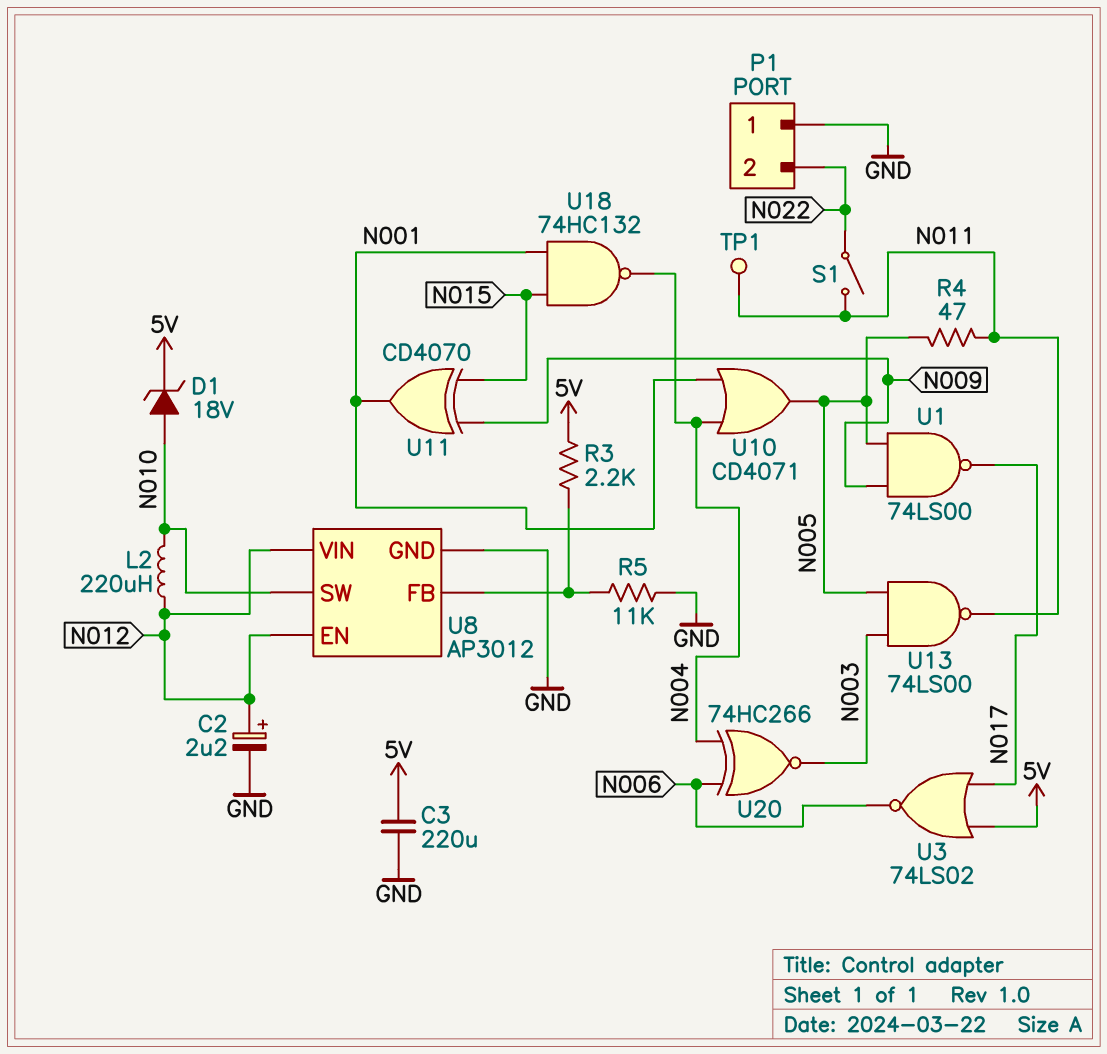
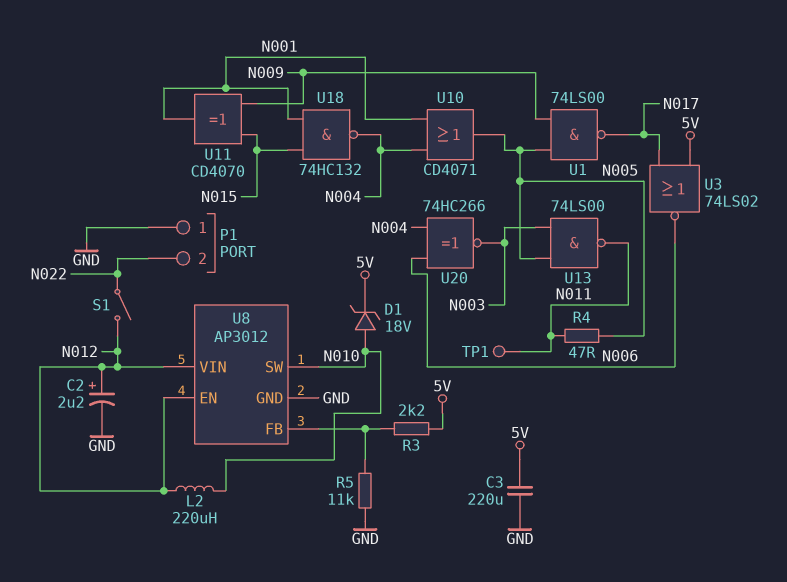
S1: switch (N011, N022) -> switch (N012, N022)

